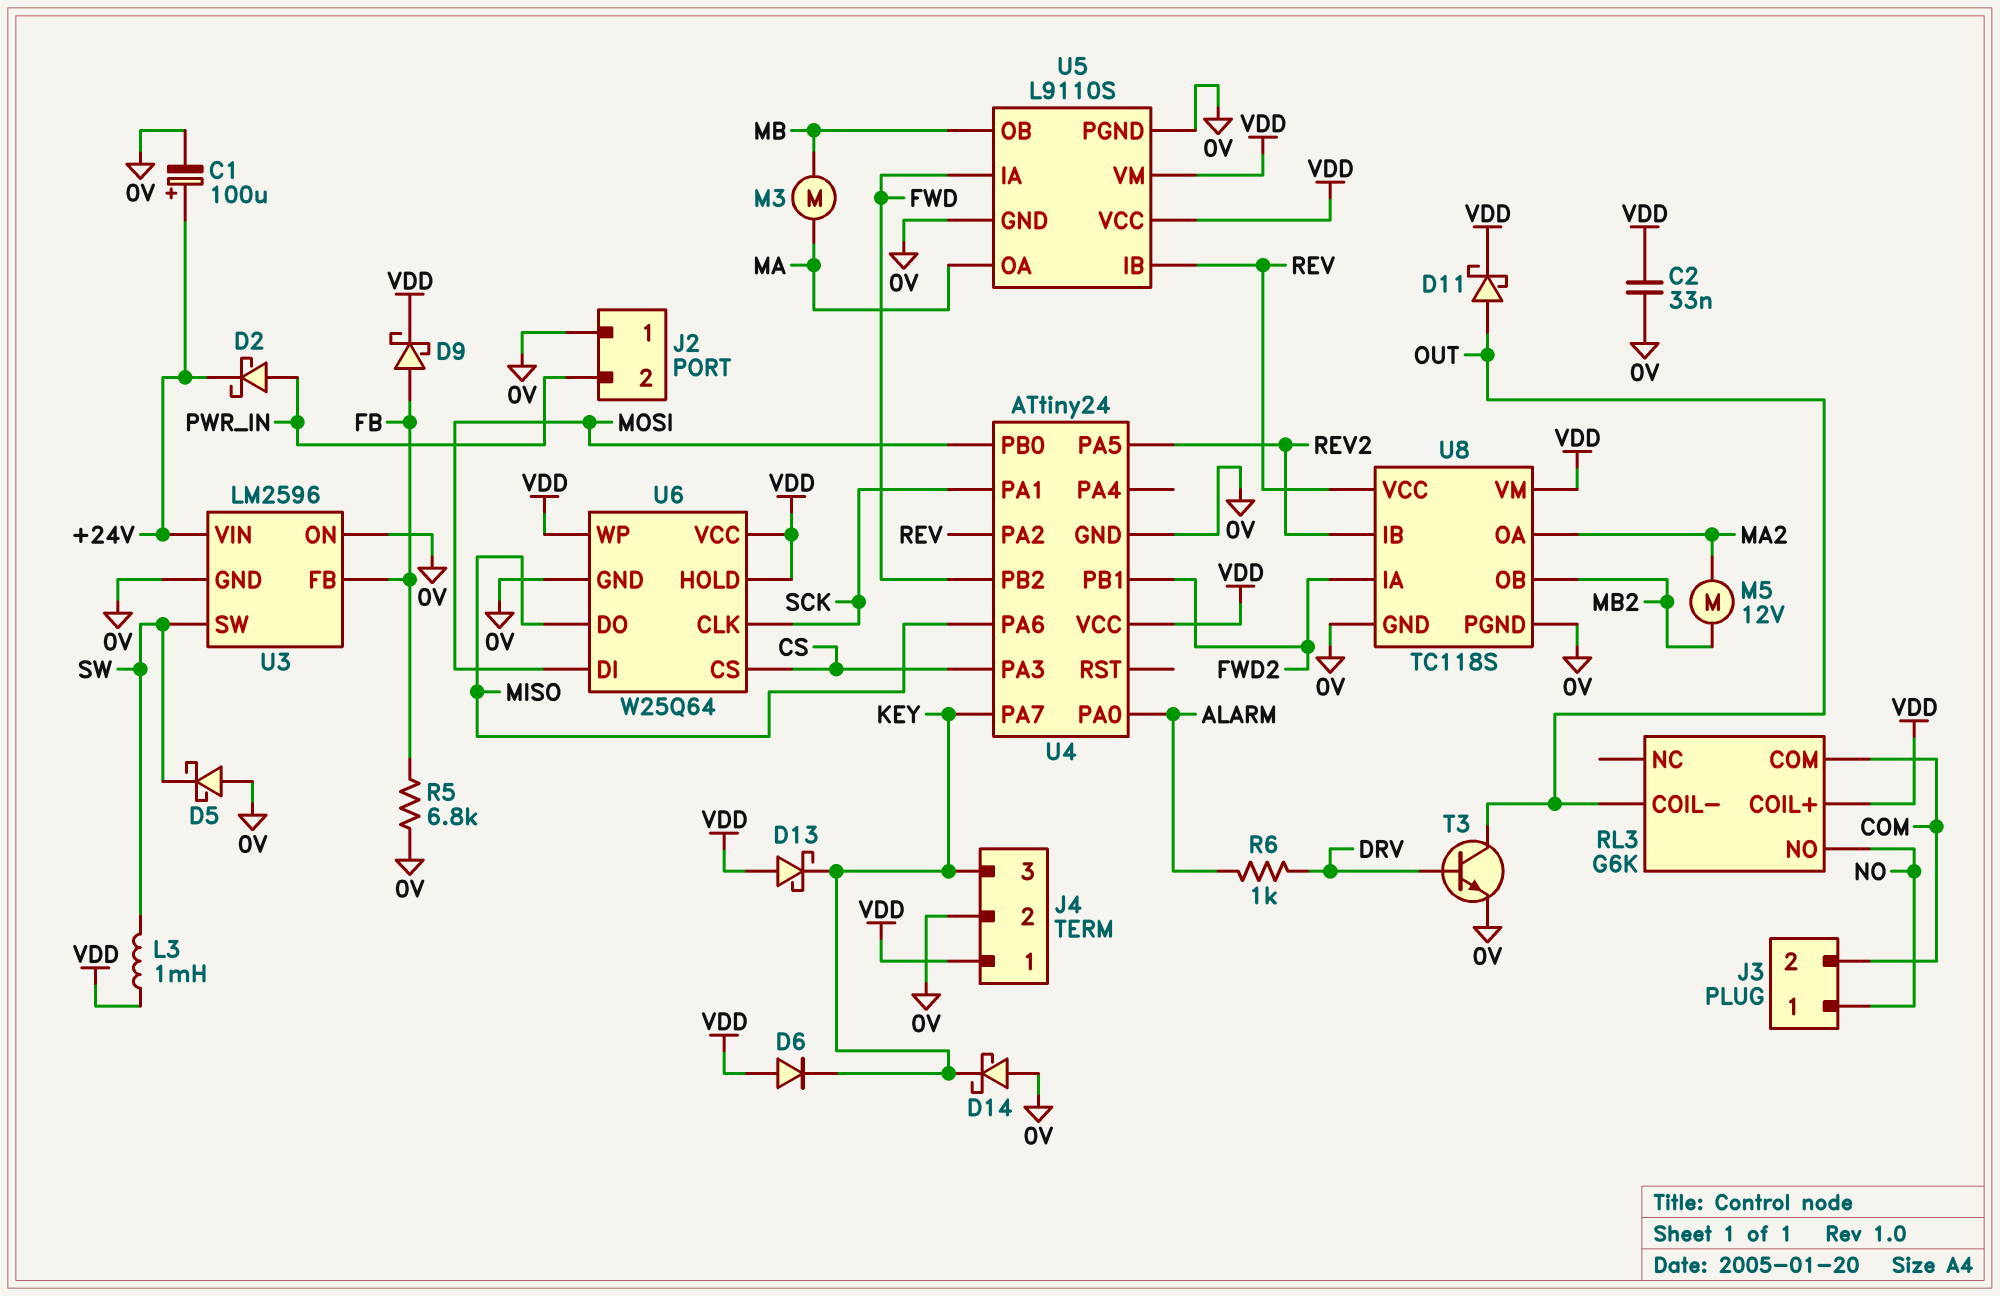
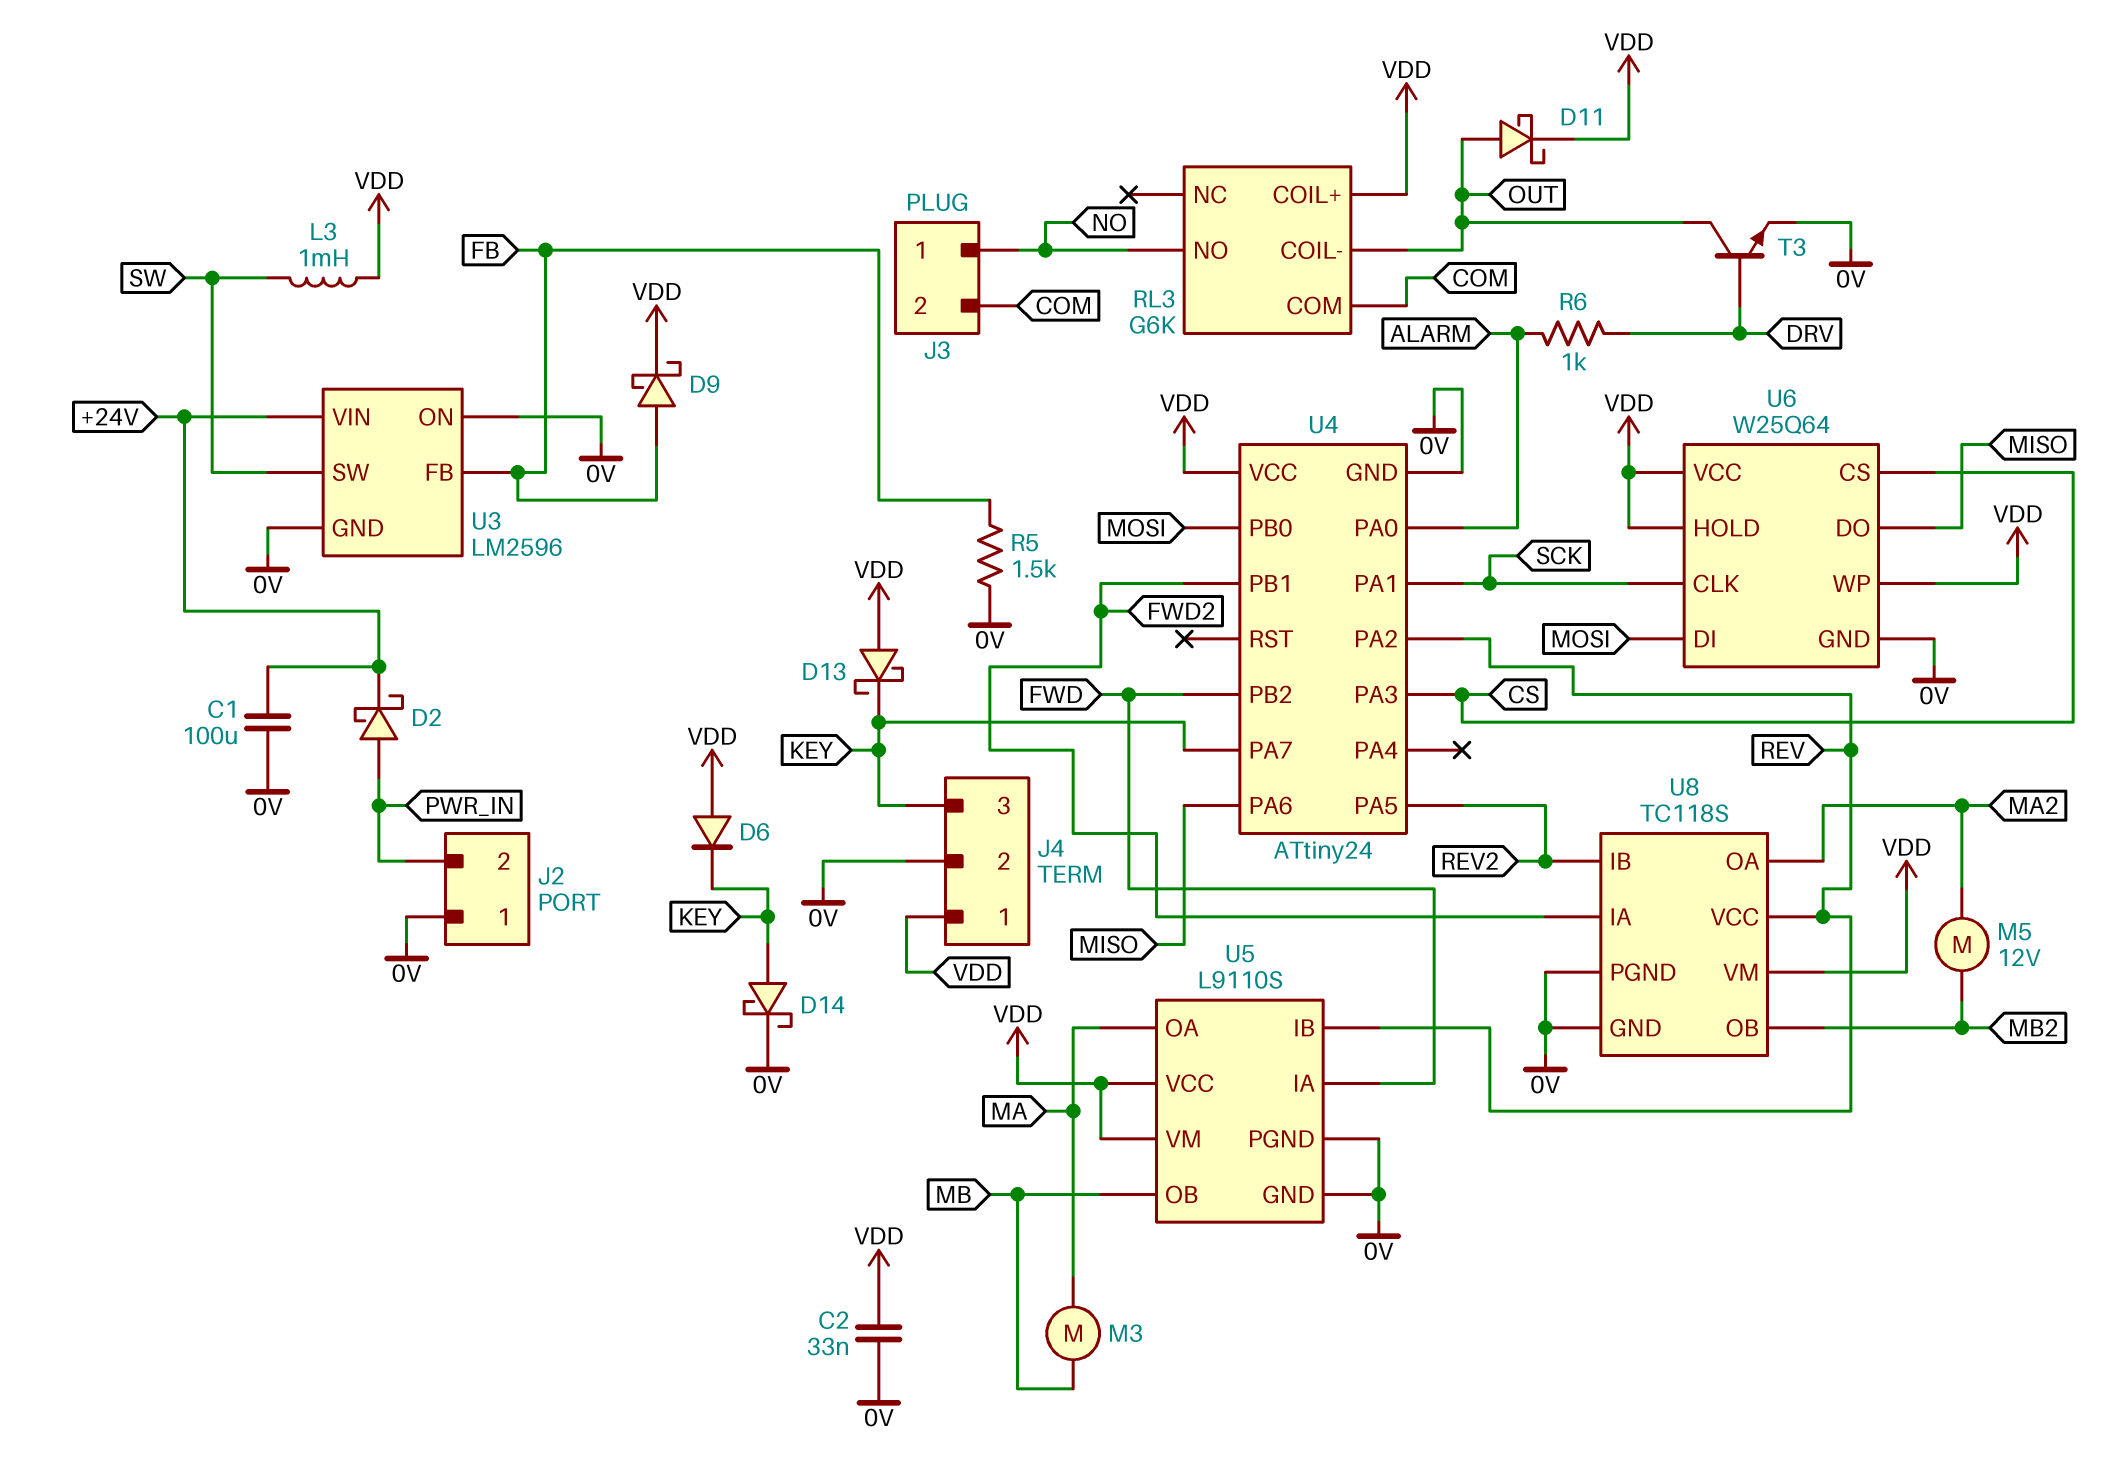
C1: 100uF (plus +24V, minus 0V) -> 100uF (+24V, 0V)
D5: schottky (A 0V, K SW) -> none
D14: schottky (A 0V, K KEY) -> schottky (A KEY, K 0V)
R5: 6.8k (0V, FB) -> 1.5k (0V, FB)

